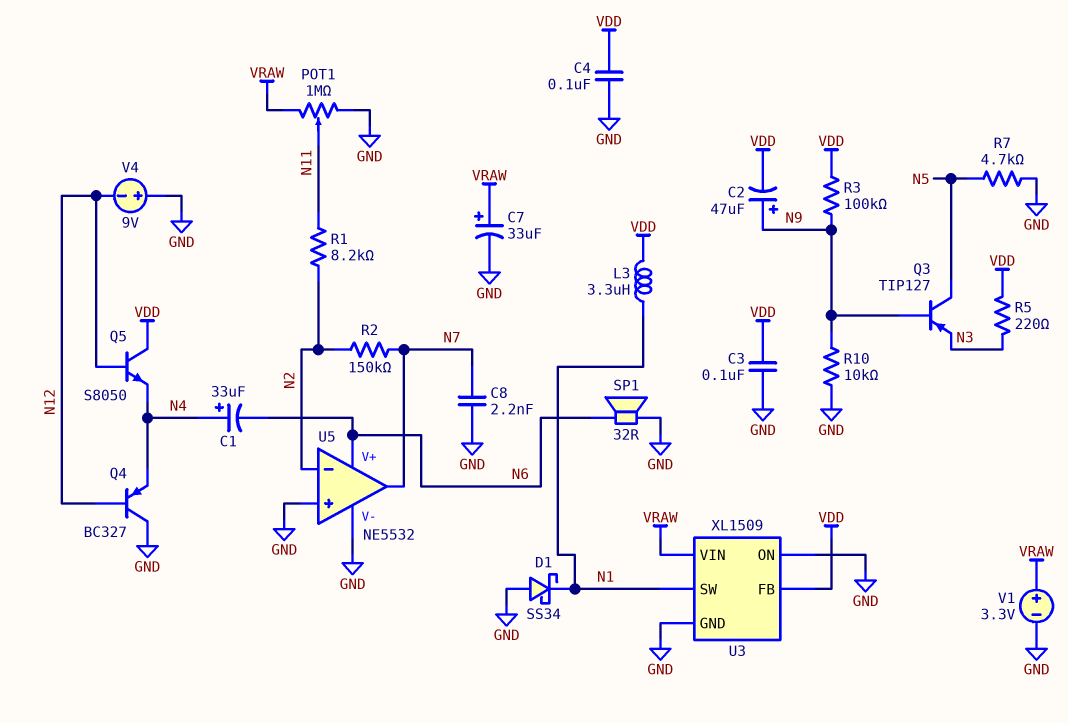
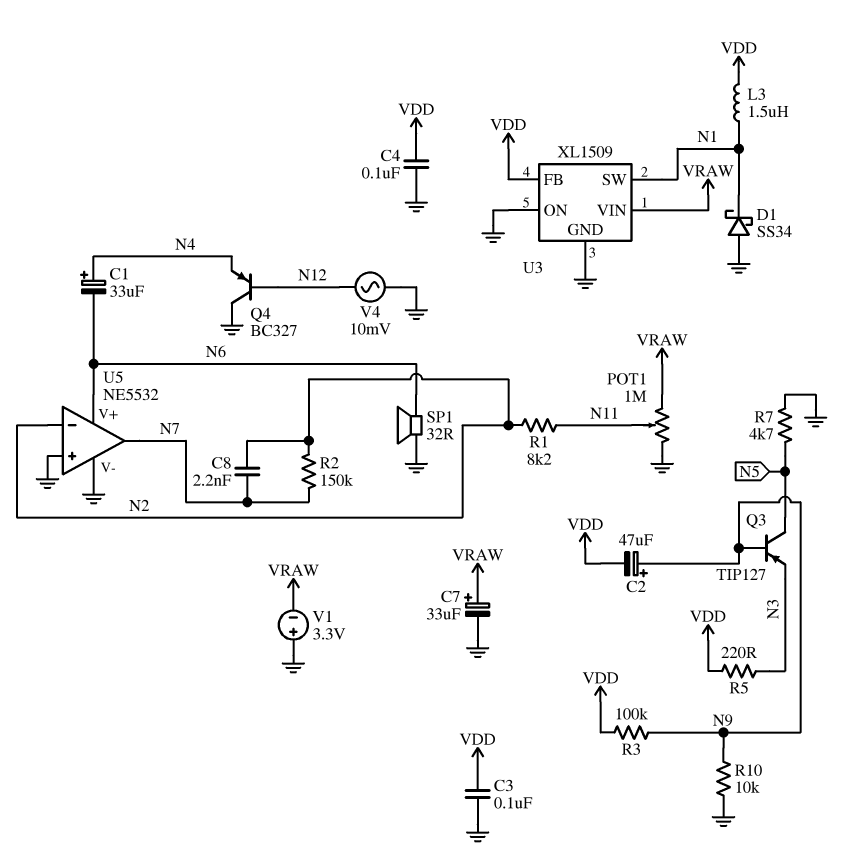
C8: 2.2nF (GND, N7) -> 2.2nF (N2, N7)
L3: 3.3uH (N1, VDD) -> 1.5uH (N1, VDD)
Q5: NPN S8050 (B N12, C VDD, E N4) -> none
V1: 3.3V (plus VRAW, minus GND) -> 3.3V (plus GND, minus VRAW)
V4: 9V (plus GND, minus N12) -> AC 10mV (GND, N12)

